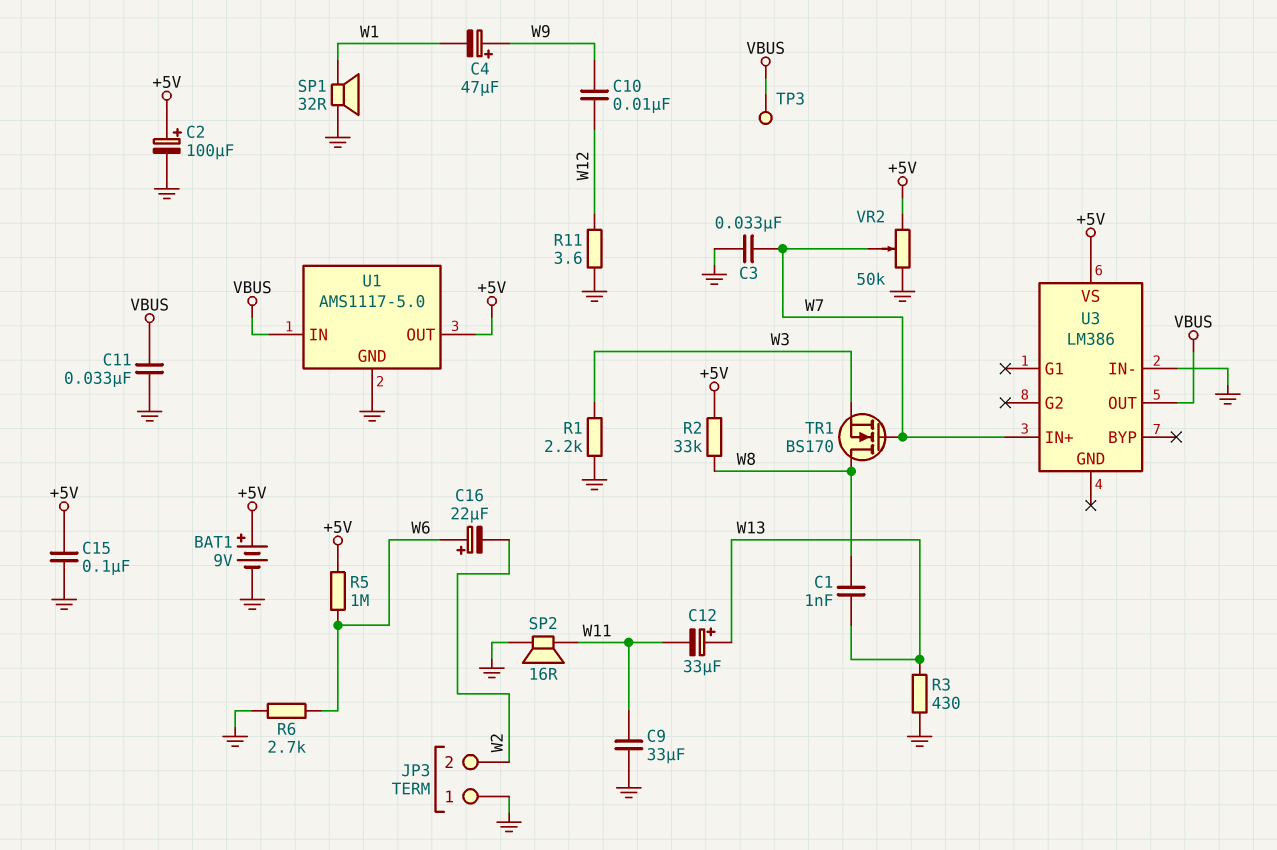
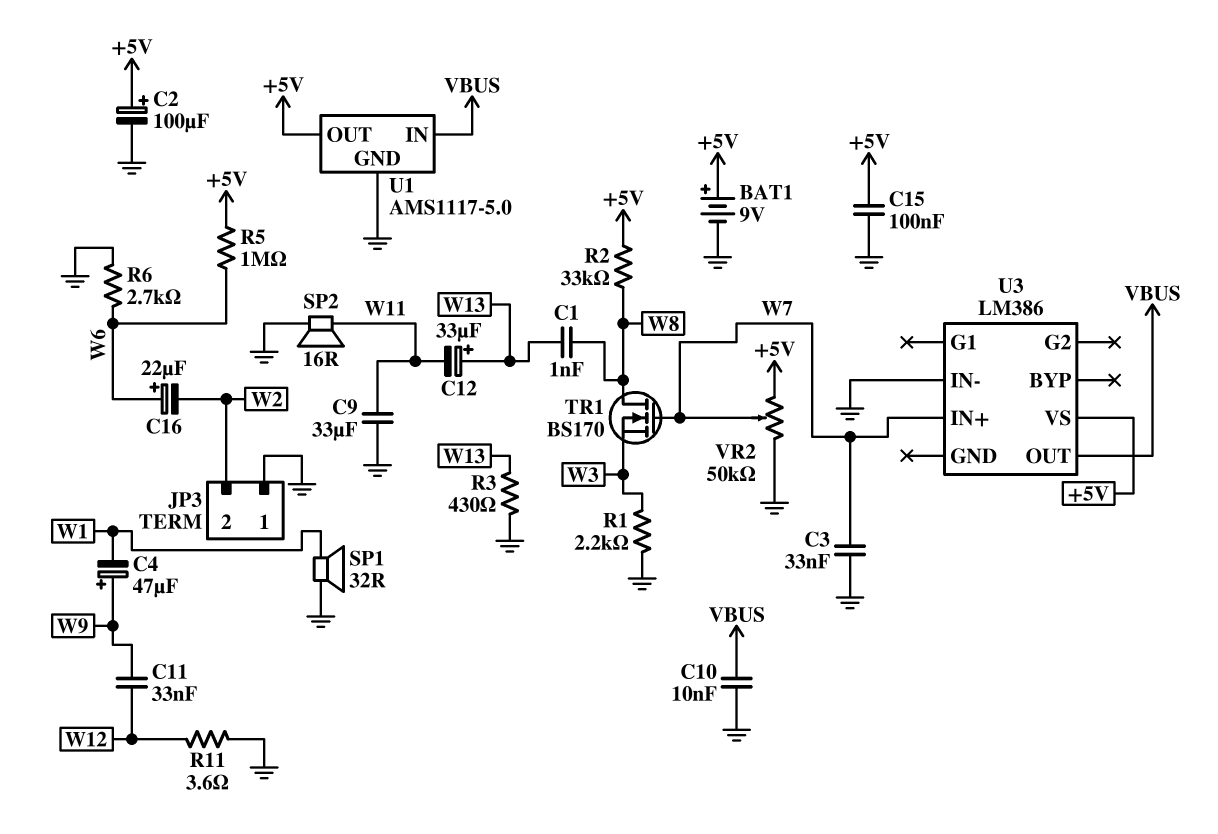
C10: 10nF (W9, W12) -> 10nF (GND, VBUS)
C11: 33nF (GND, VBUS) -> 33nF (W9, W12)
TP3: test point (VBUS) -> none

